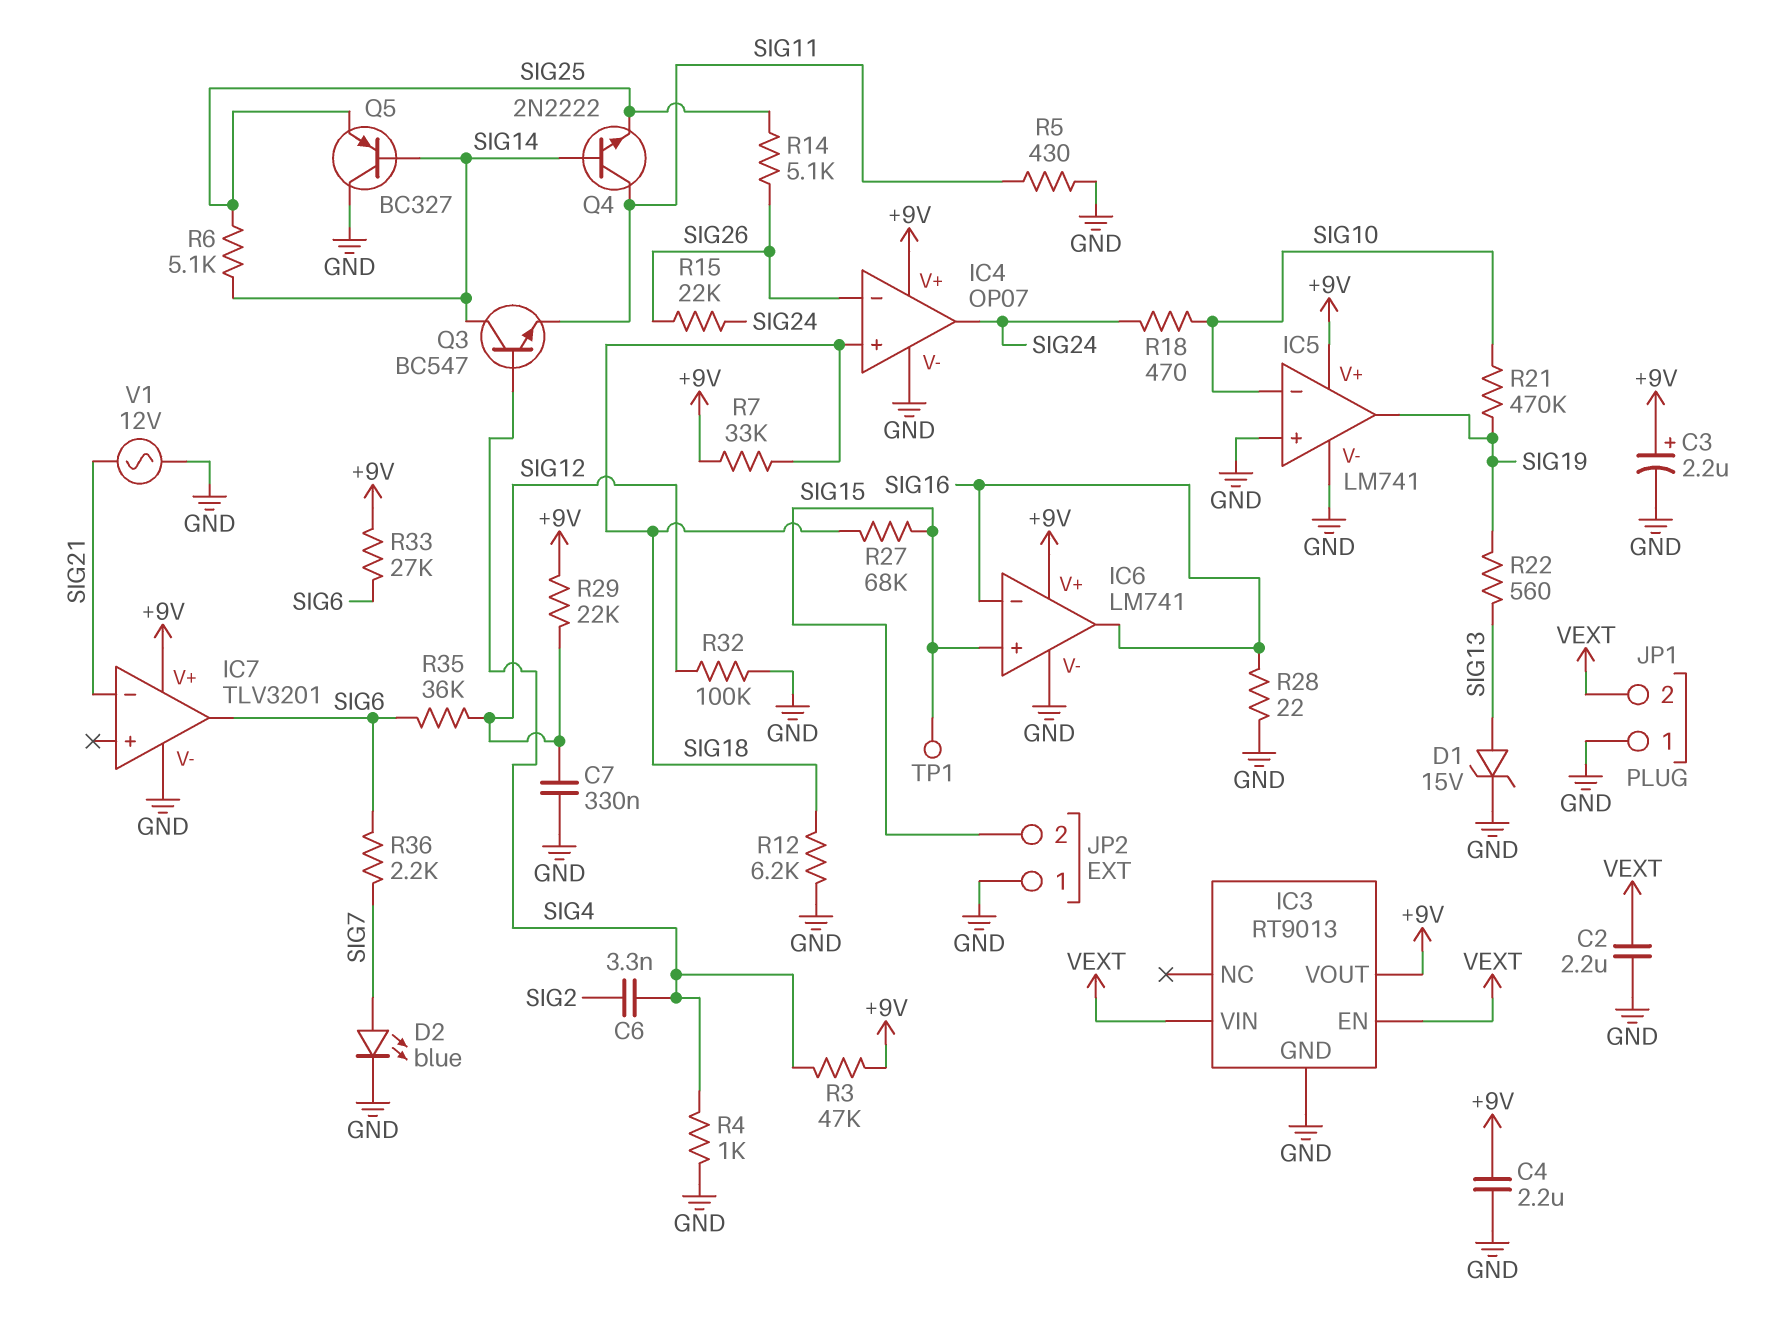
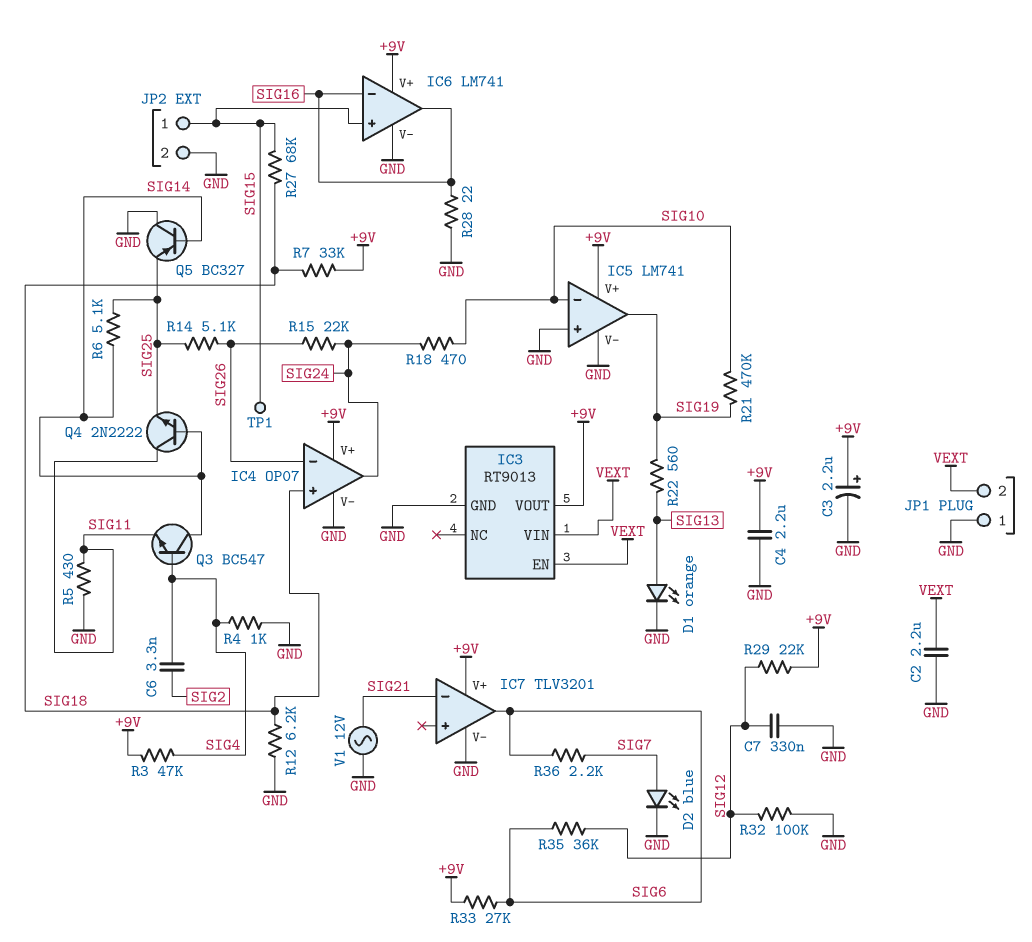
D1: zener 15V (A SIG13, K GND) -> LED orange (A SIG13, K GND)
JP2 pin 1: GND -> SIG15
JP2 pin 2: SIG15 -> GND

